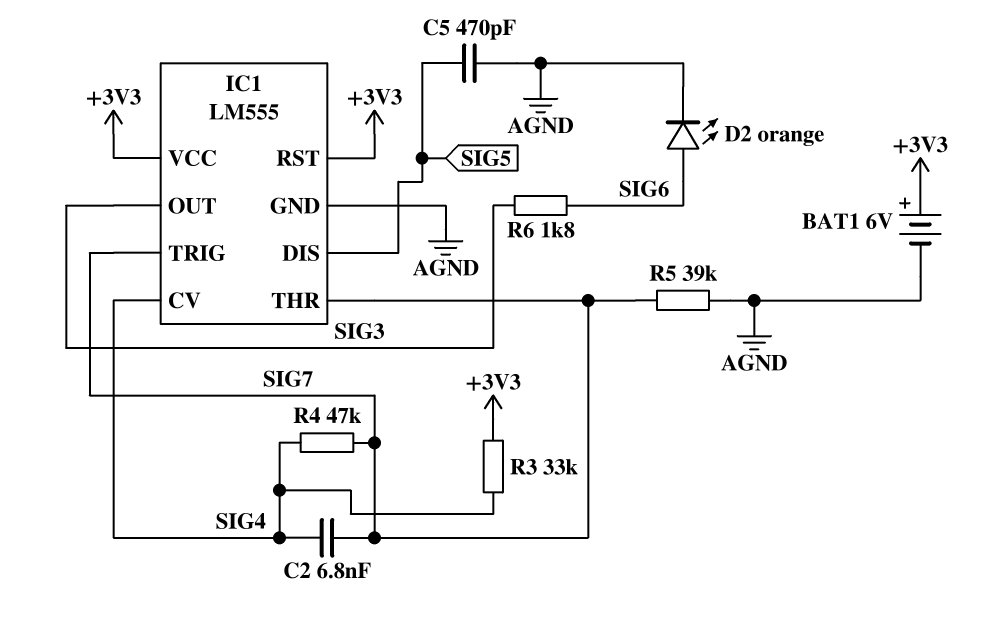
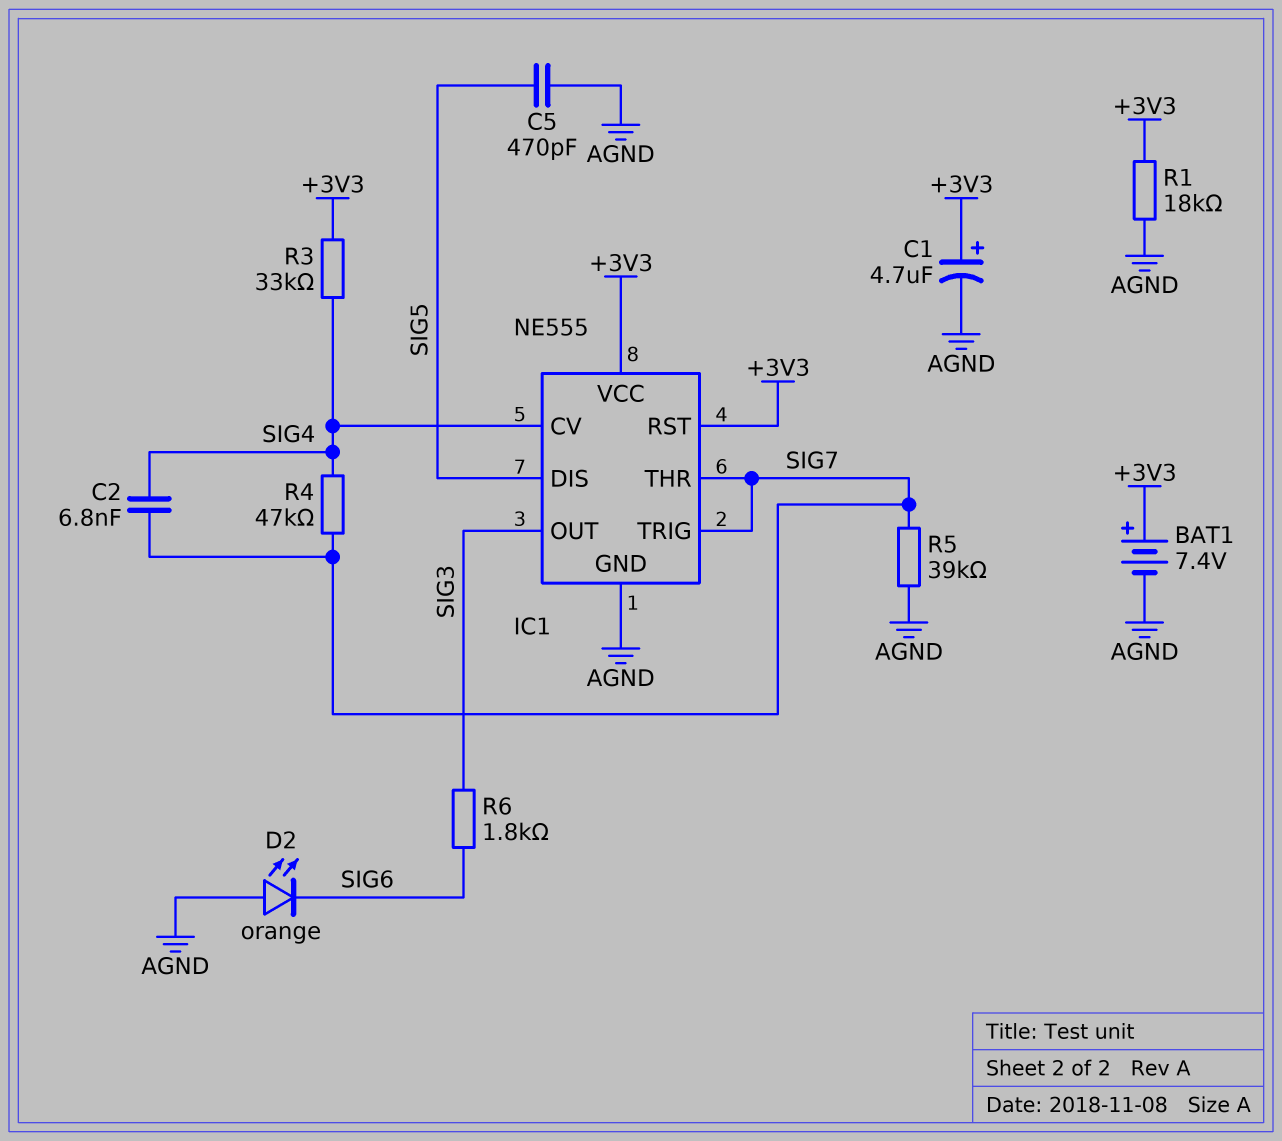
BAT1: 6V (plus +3V3, minus AGND) -> 7.4V (plus +3V3, minus AGND)
C1: none -> 4.7uF (plus +3V3, minus AGND)
D2: LED orange (A SIG6, K AGND) -> LED orange (A AGND, K SIG6)
IC1: LM555 -> NE555
R1: none -> 18k (+3V3, AGND)

